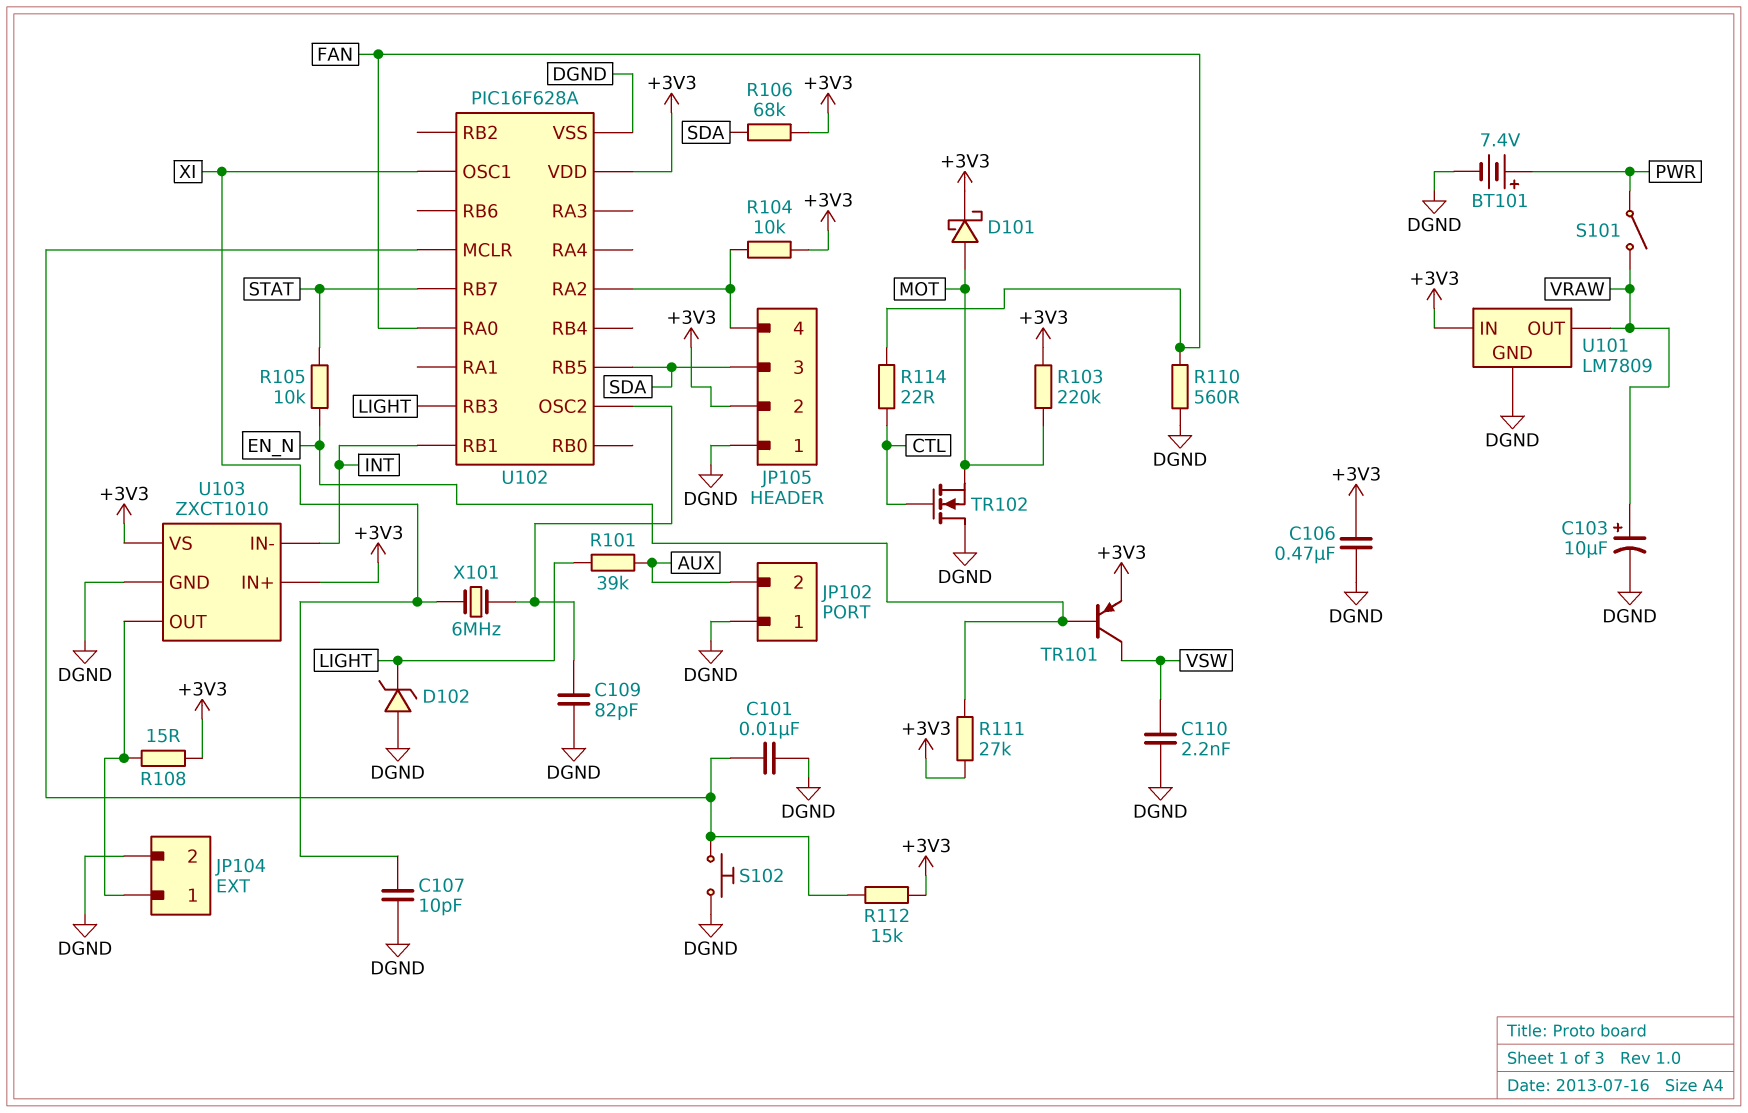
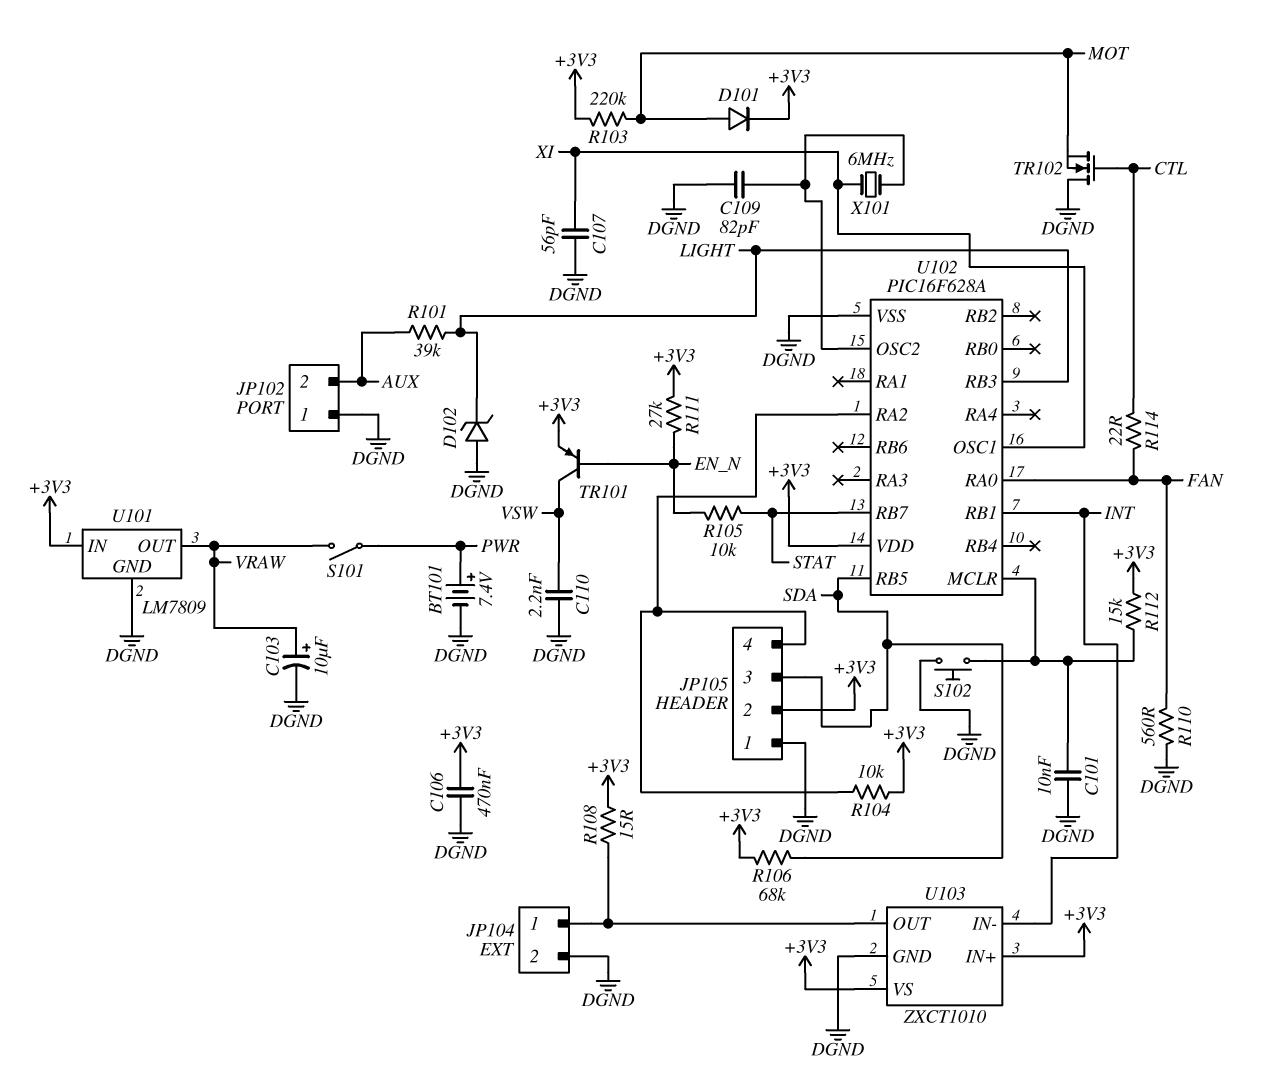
C107: 10pF (DGND, XI) -> 56pF (DGND, XI)
D101: schottky (A MOT, K +3V3) -> diode (A MOT, K +3V3)

